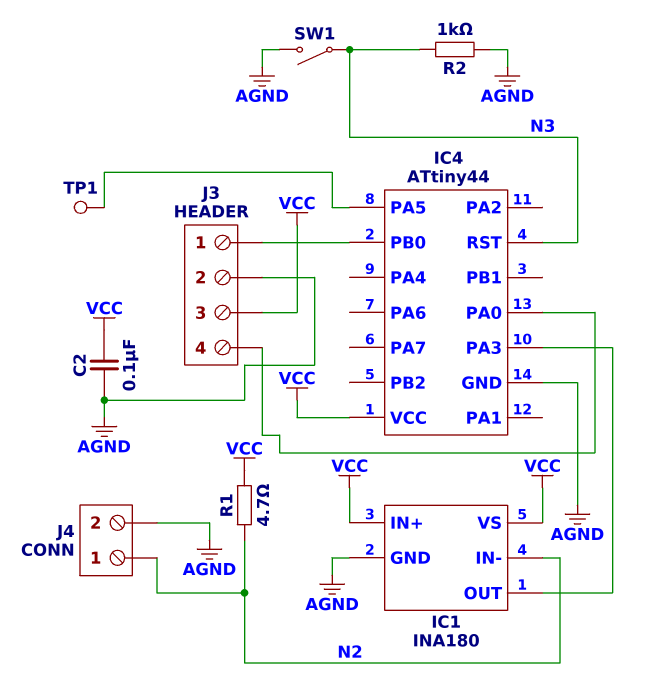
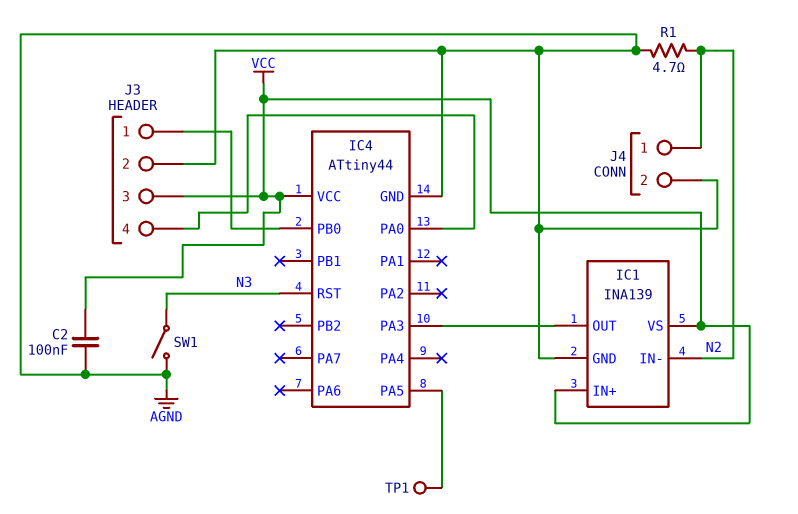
IC1: INA180 -> INA139
R1: 4.7 (N2, VCC) -> 4.7 (AGND, N2)
R2: 1k (AGND, N3) -> none

